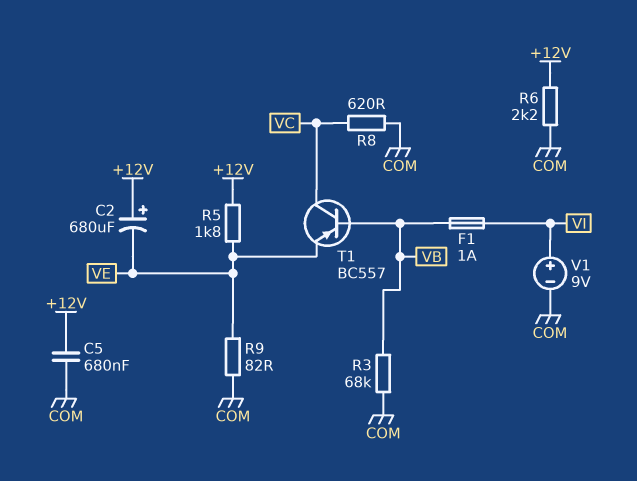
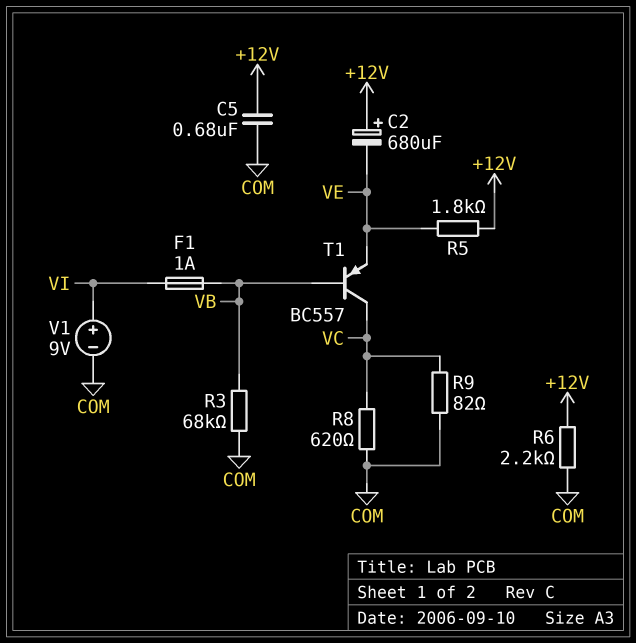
R9: 82 (COM, VE) -> 82 (COM, VC)

